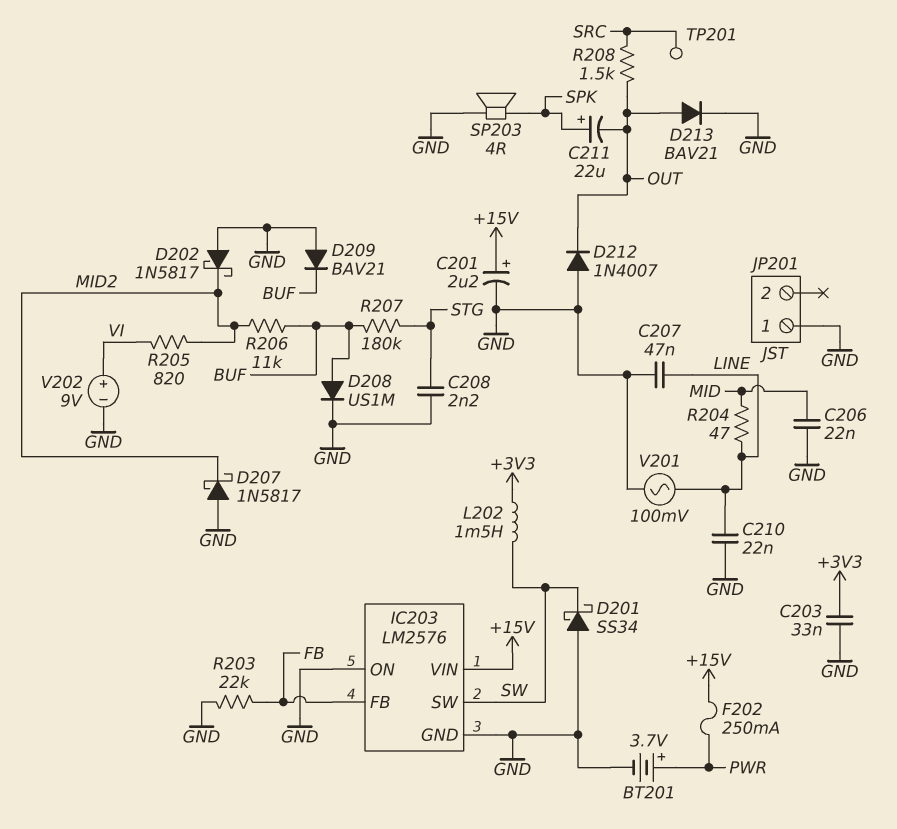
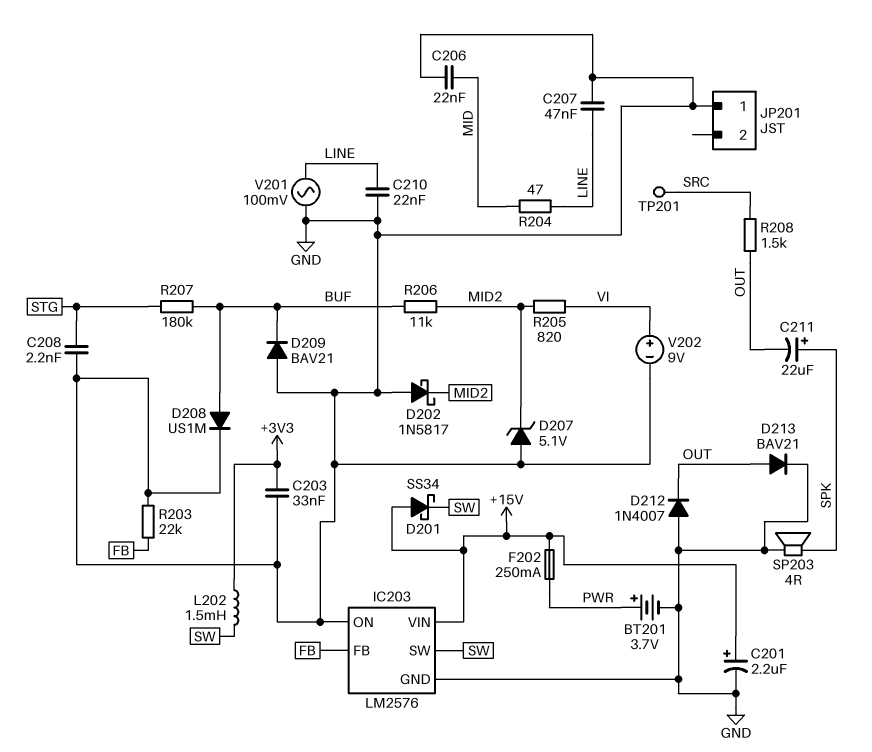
D201: schottky SS34 (A GND, K SW) -> schottky SS34 (A +15V, K SW)
D207: schottky 1N5817 (A GND, K MID2) -> zener 5.1V (A GND, K MID2)

